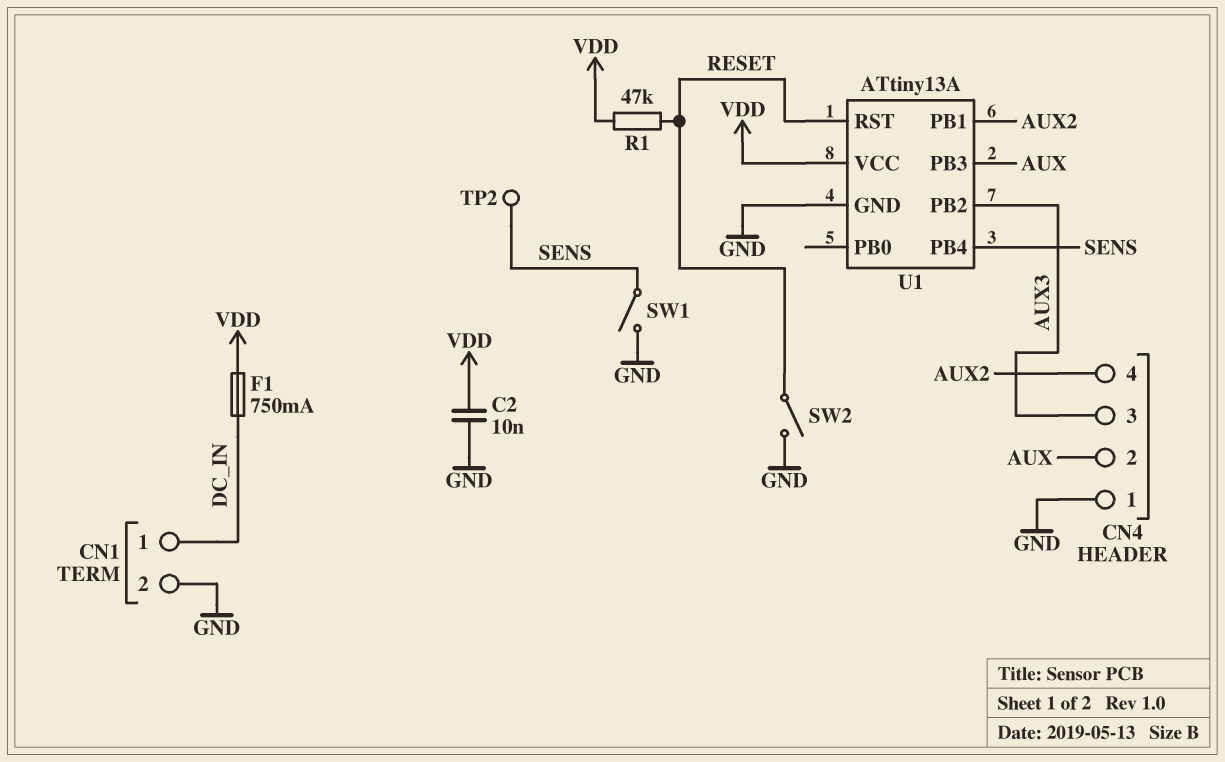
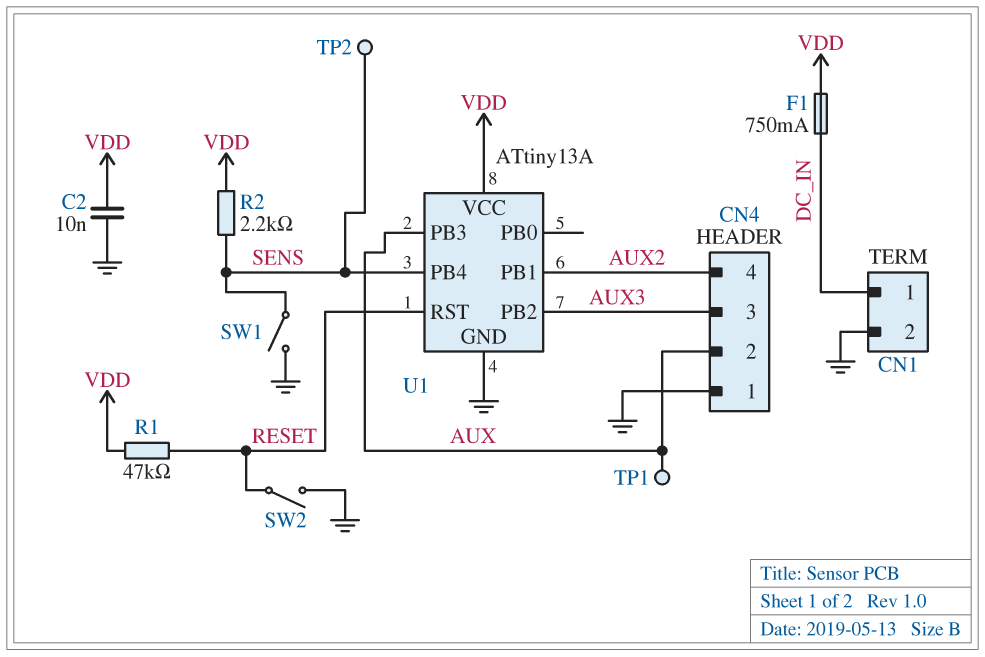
R2: none -> 2.2k (SENS, VDD)
TP1: none -> test point (AUX)

